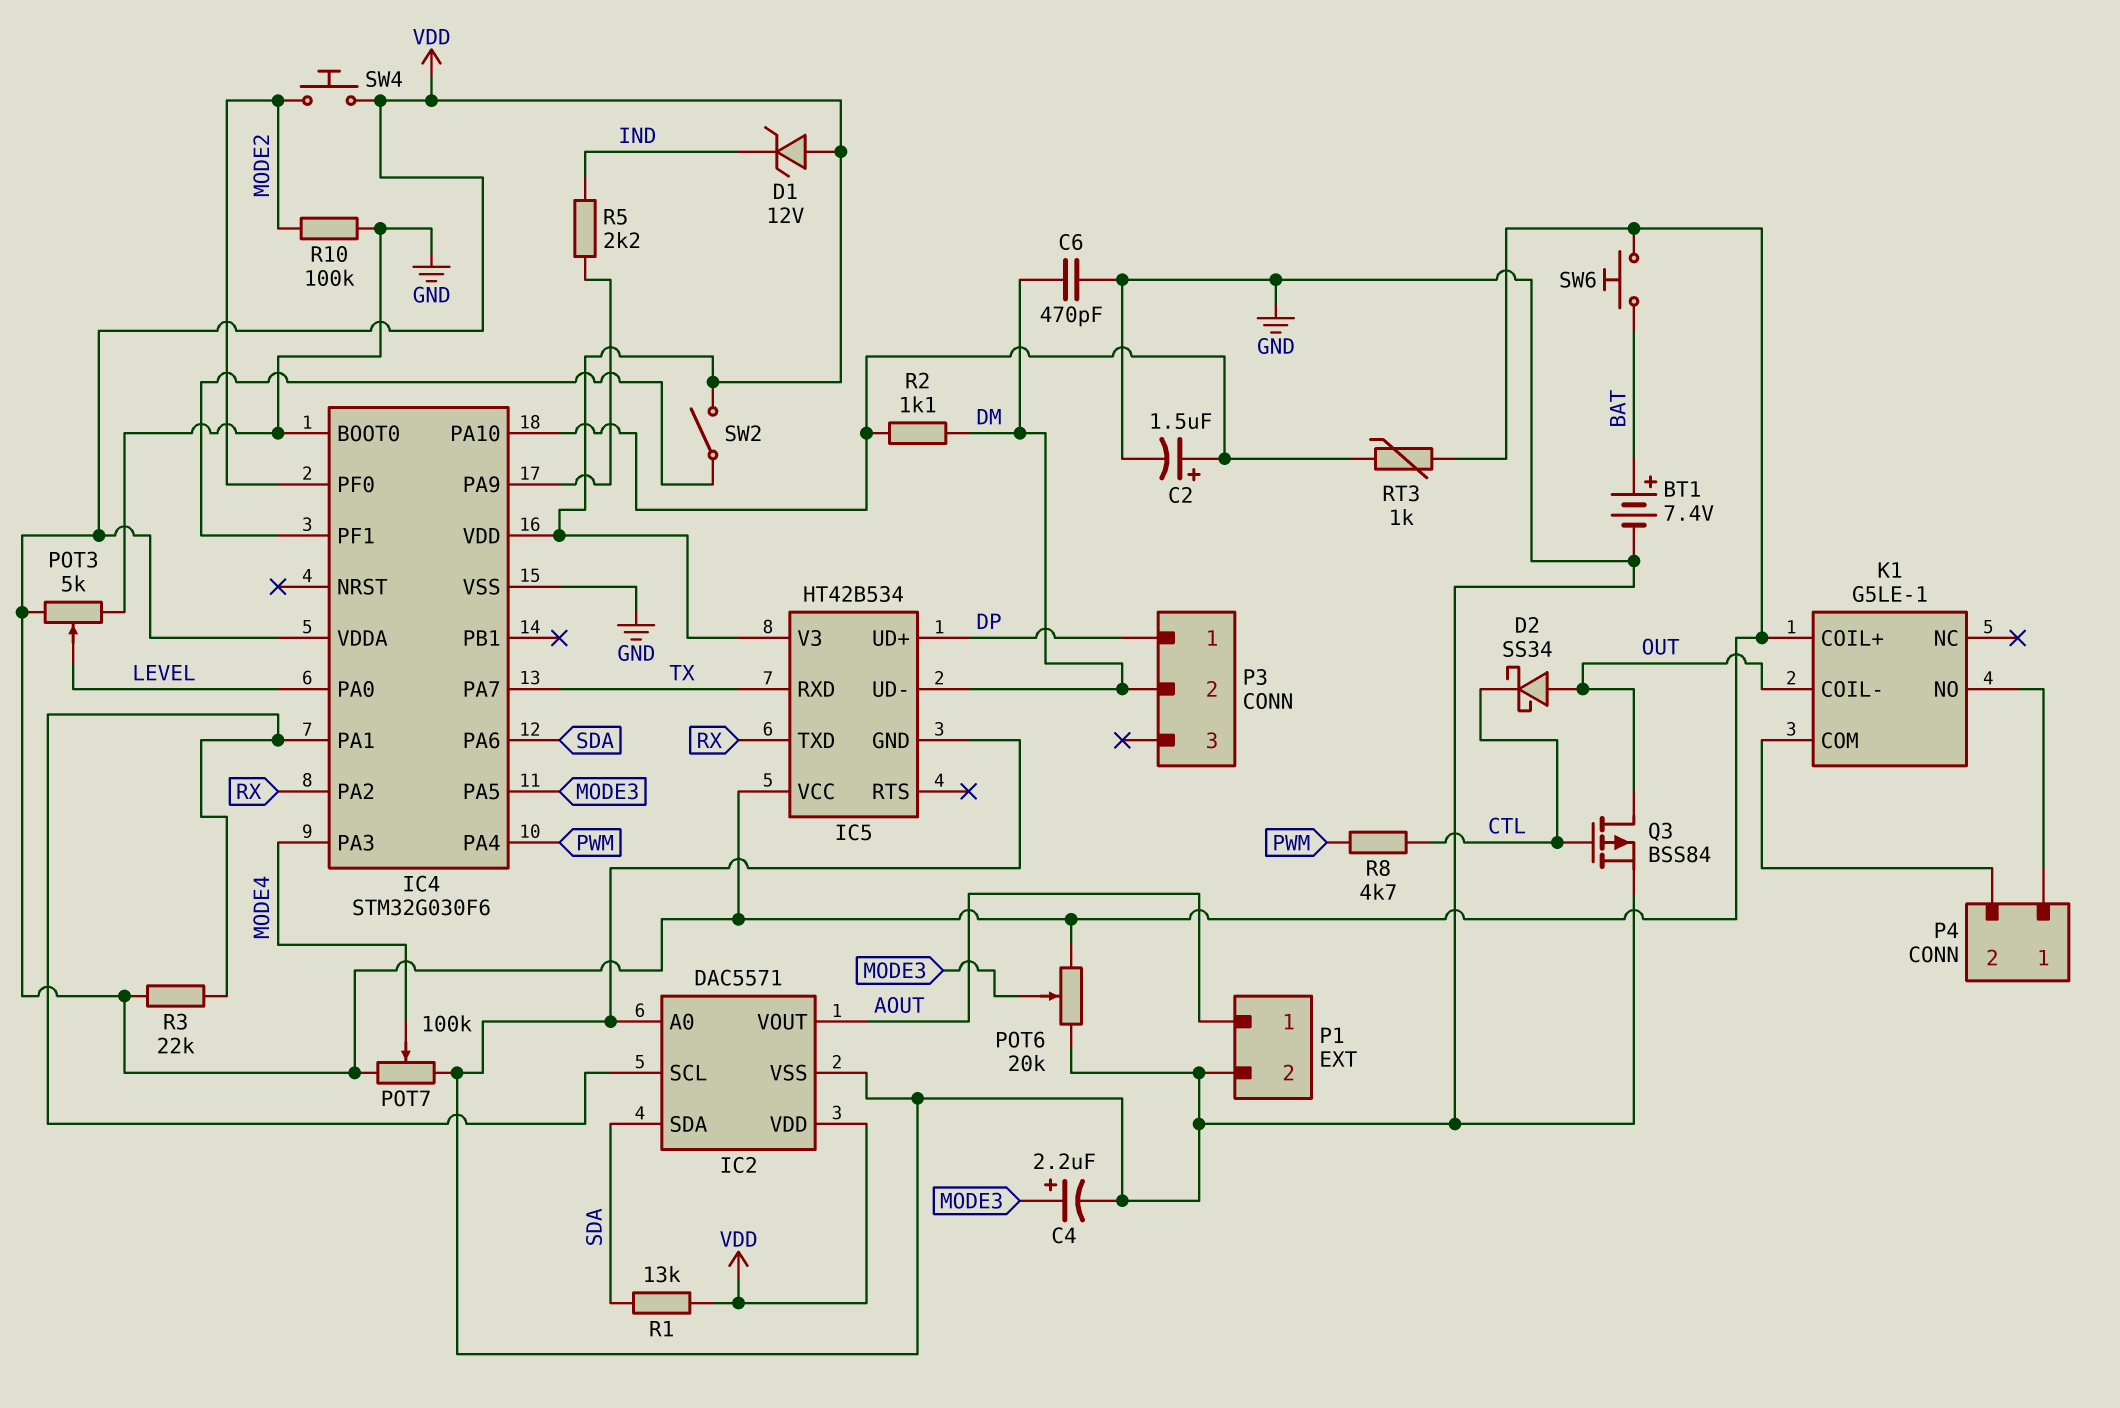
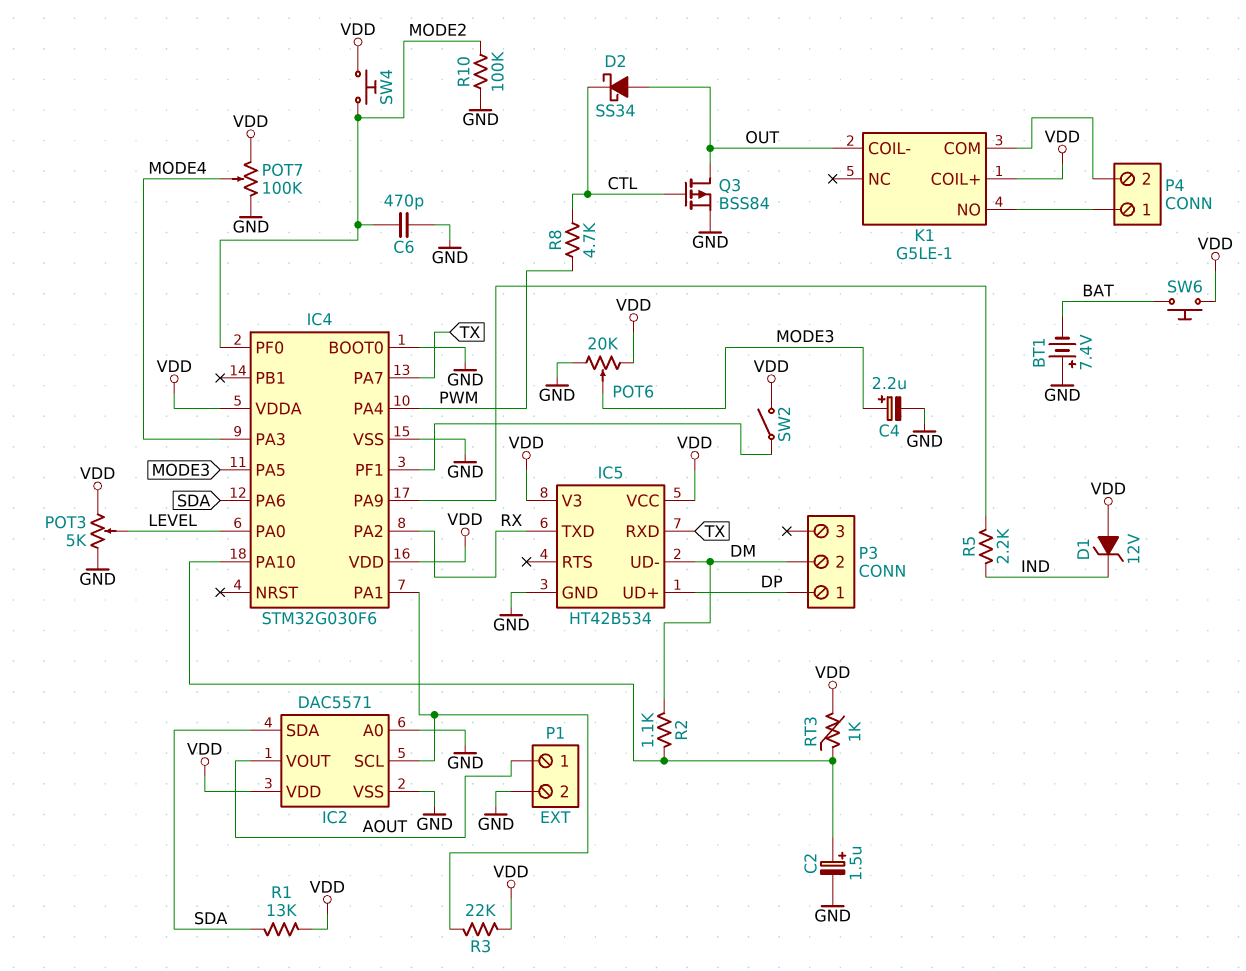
BT1: 7.4V (plus BAT, minus GND) -> 7.4V (plus GND, minus BAT)
C6: 470pF (DM, GND) -> 470pF (GND, MODE2)

